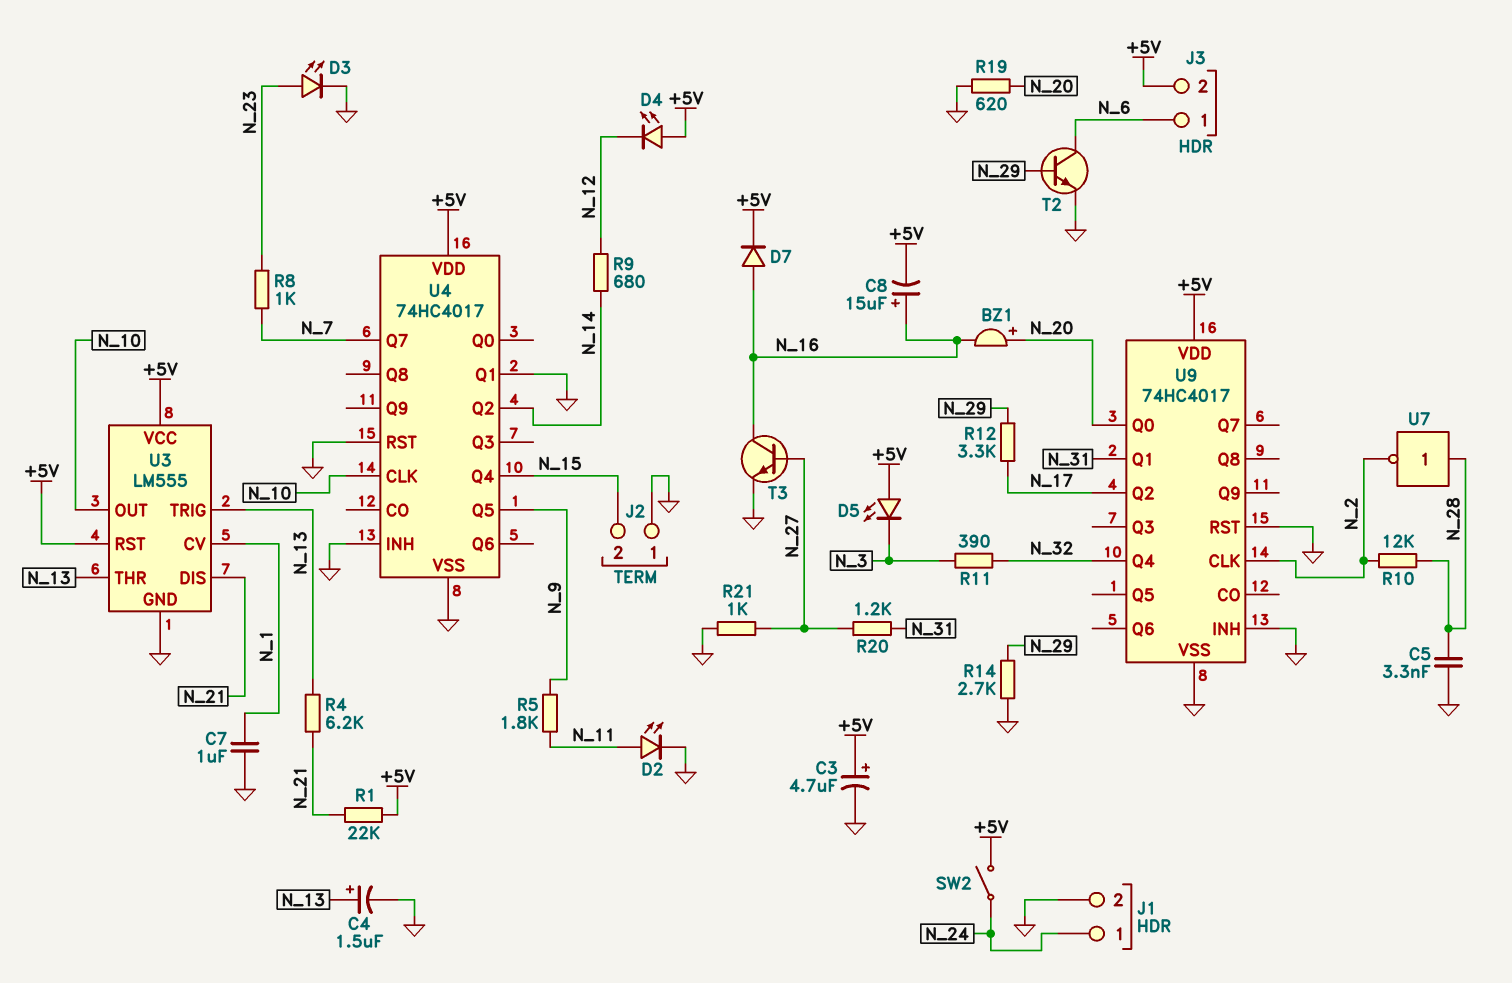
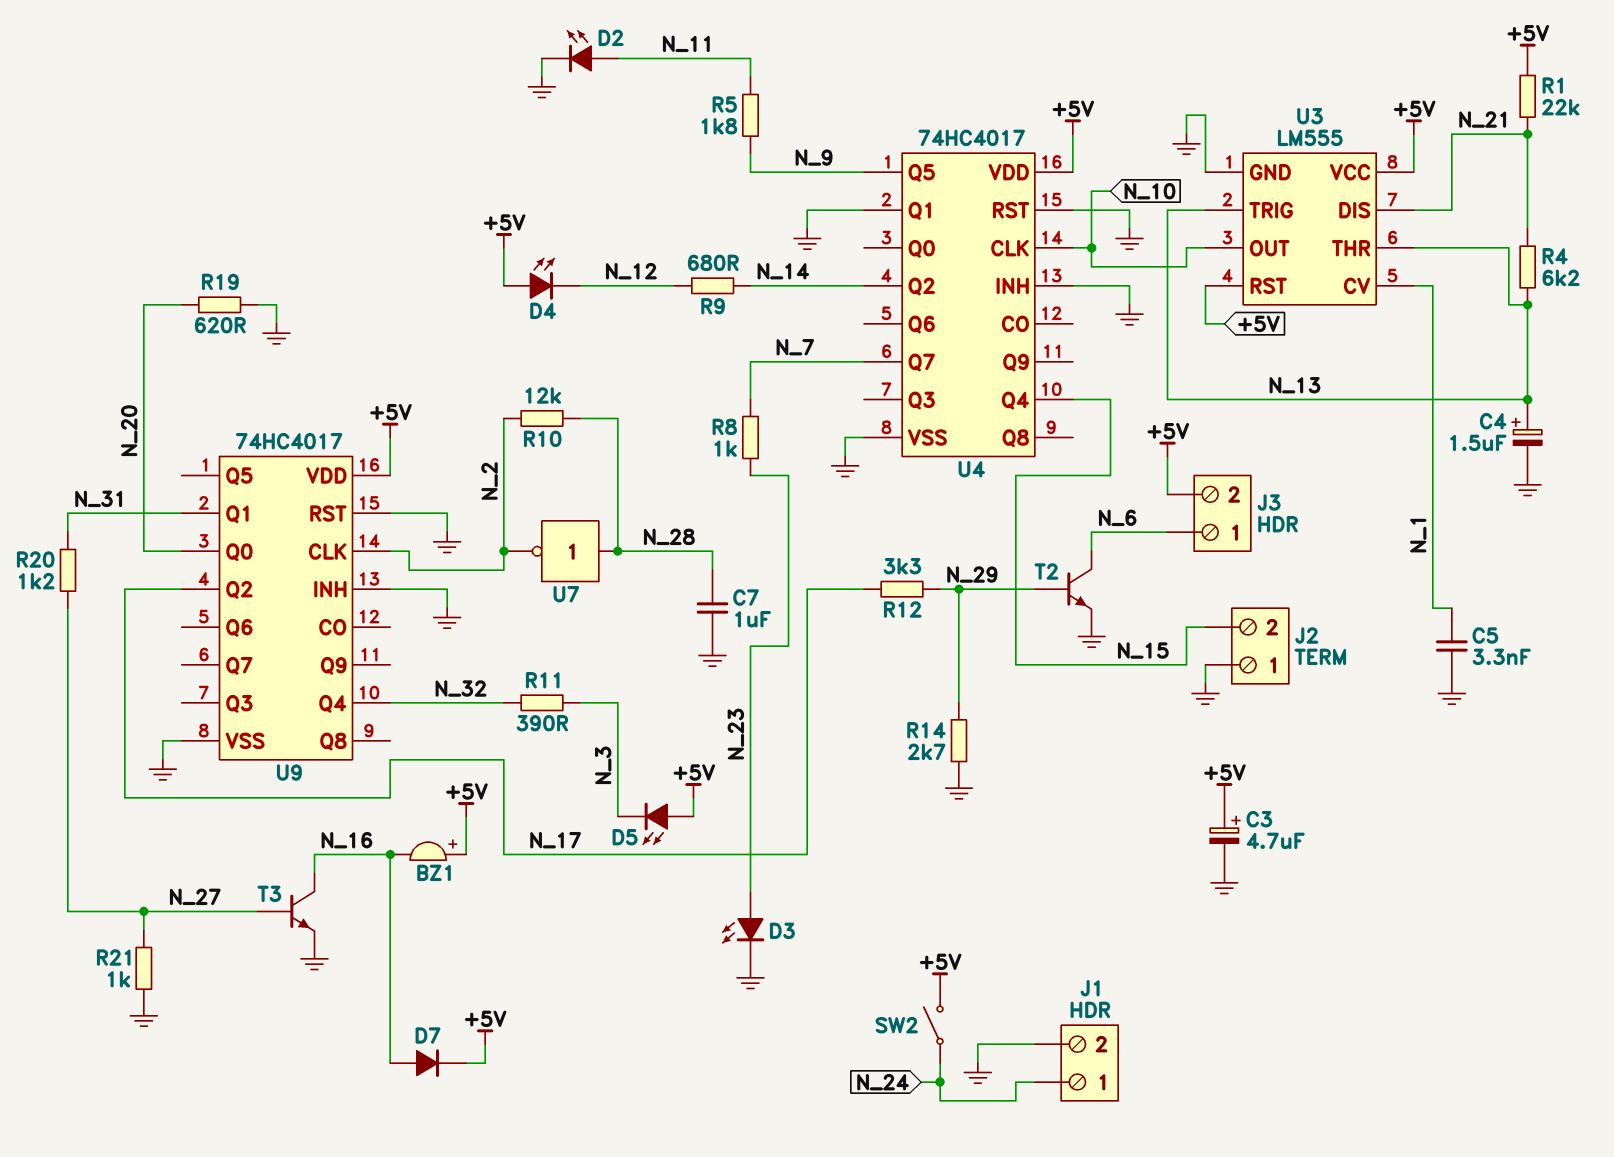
BZ1: buzzer (plus N_20, minus N_16) -> buzzer (plus +5V, minus N_16)
C5: 3.3nF (GND, N_28) -> 3.3nF (GND, N_1)
C7: 1uF (GND, N_1) -> 1uF (GND, N_28)
C8: 15uF (plus N_16, minus +5V) -> none

